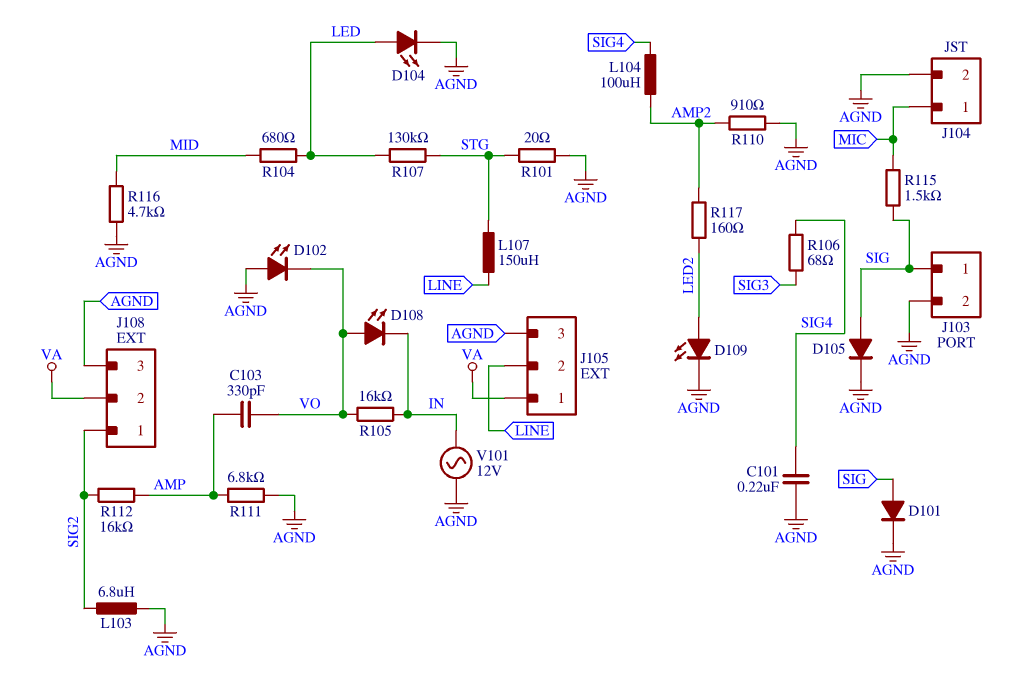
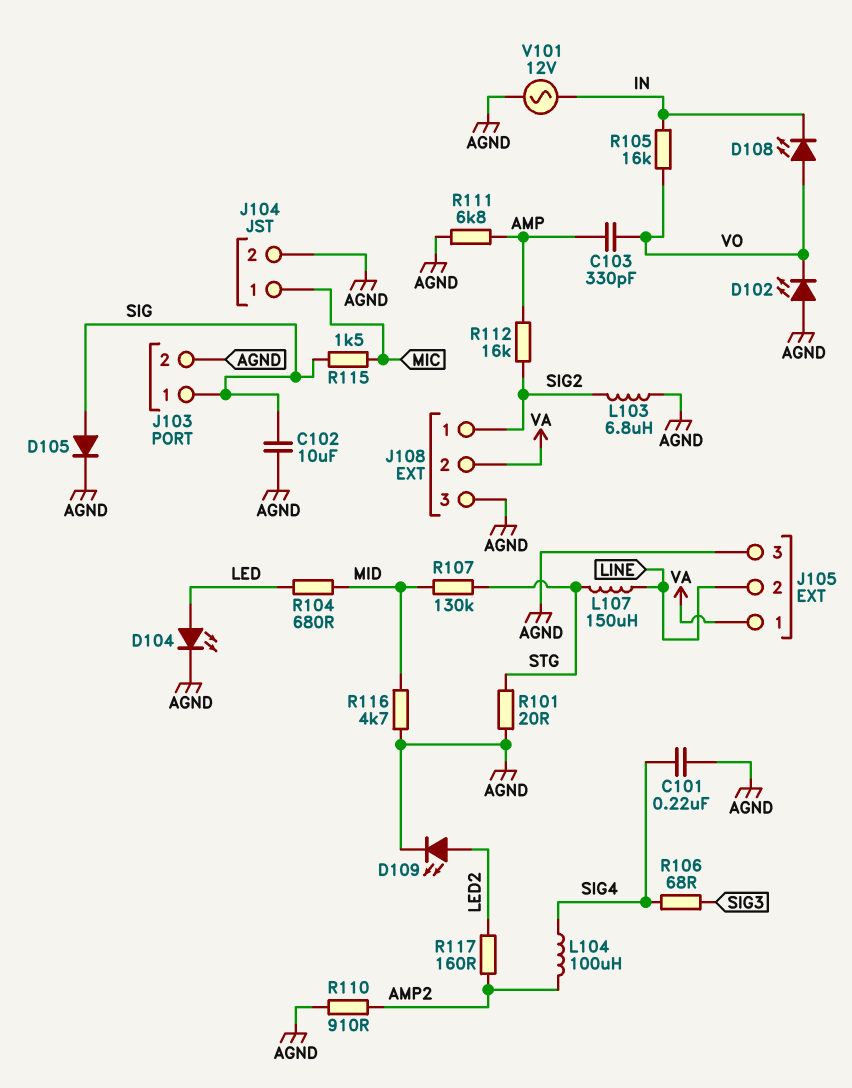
C102: none -> 10uF (AGND, SIG)
D101: diode (A SIG, K AGND) -> none
R107: 130k (LED, STG) -> 130k (MID, STG)

